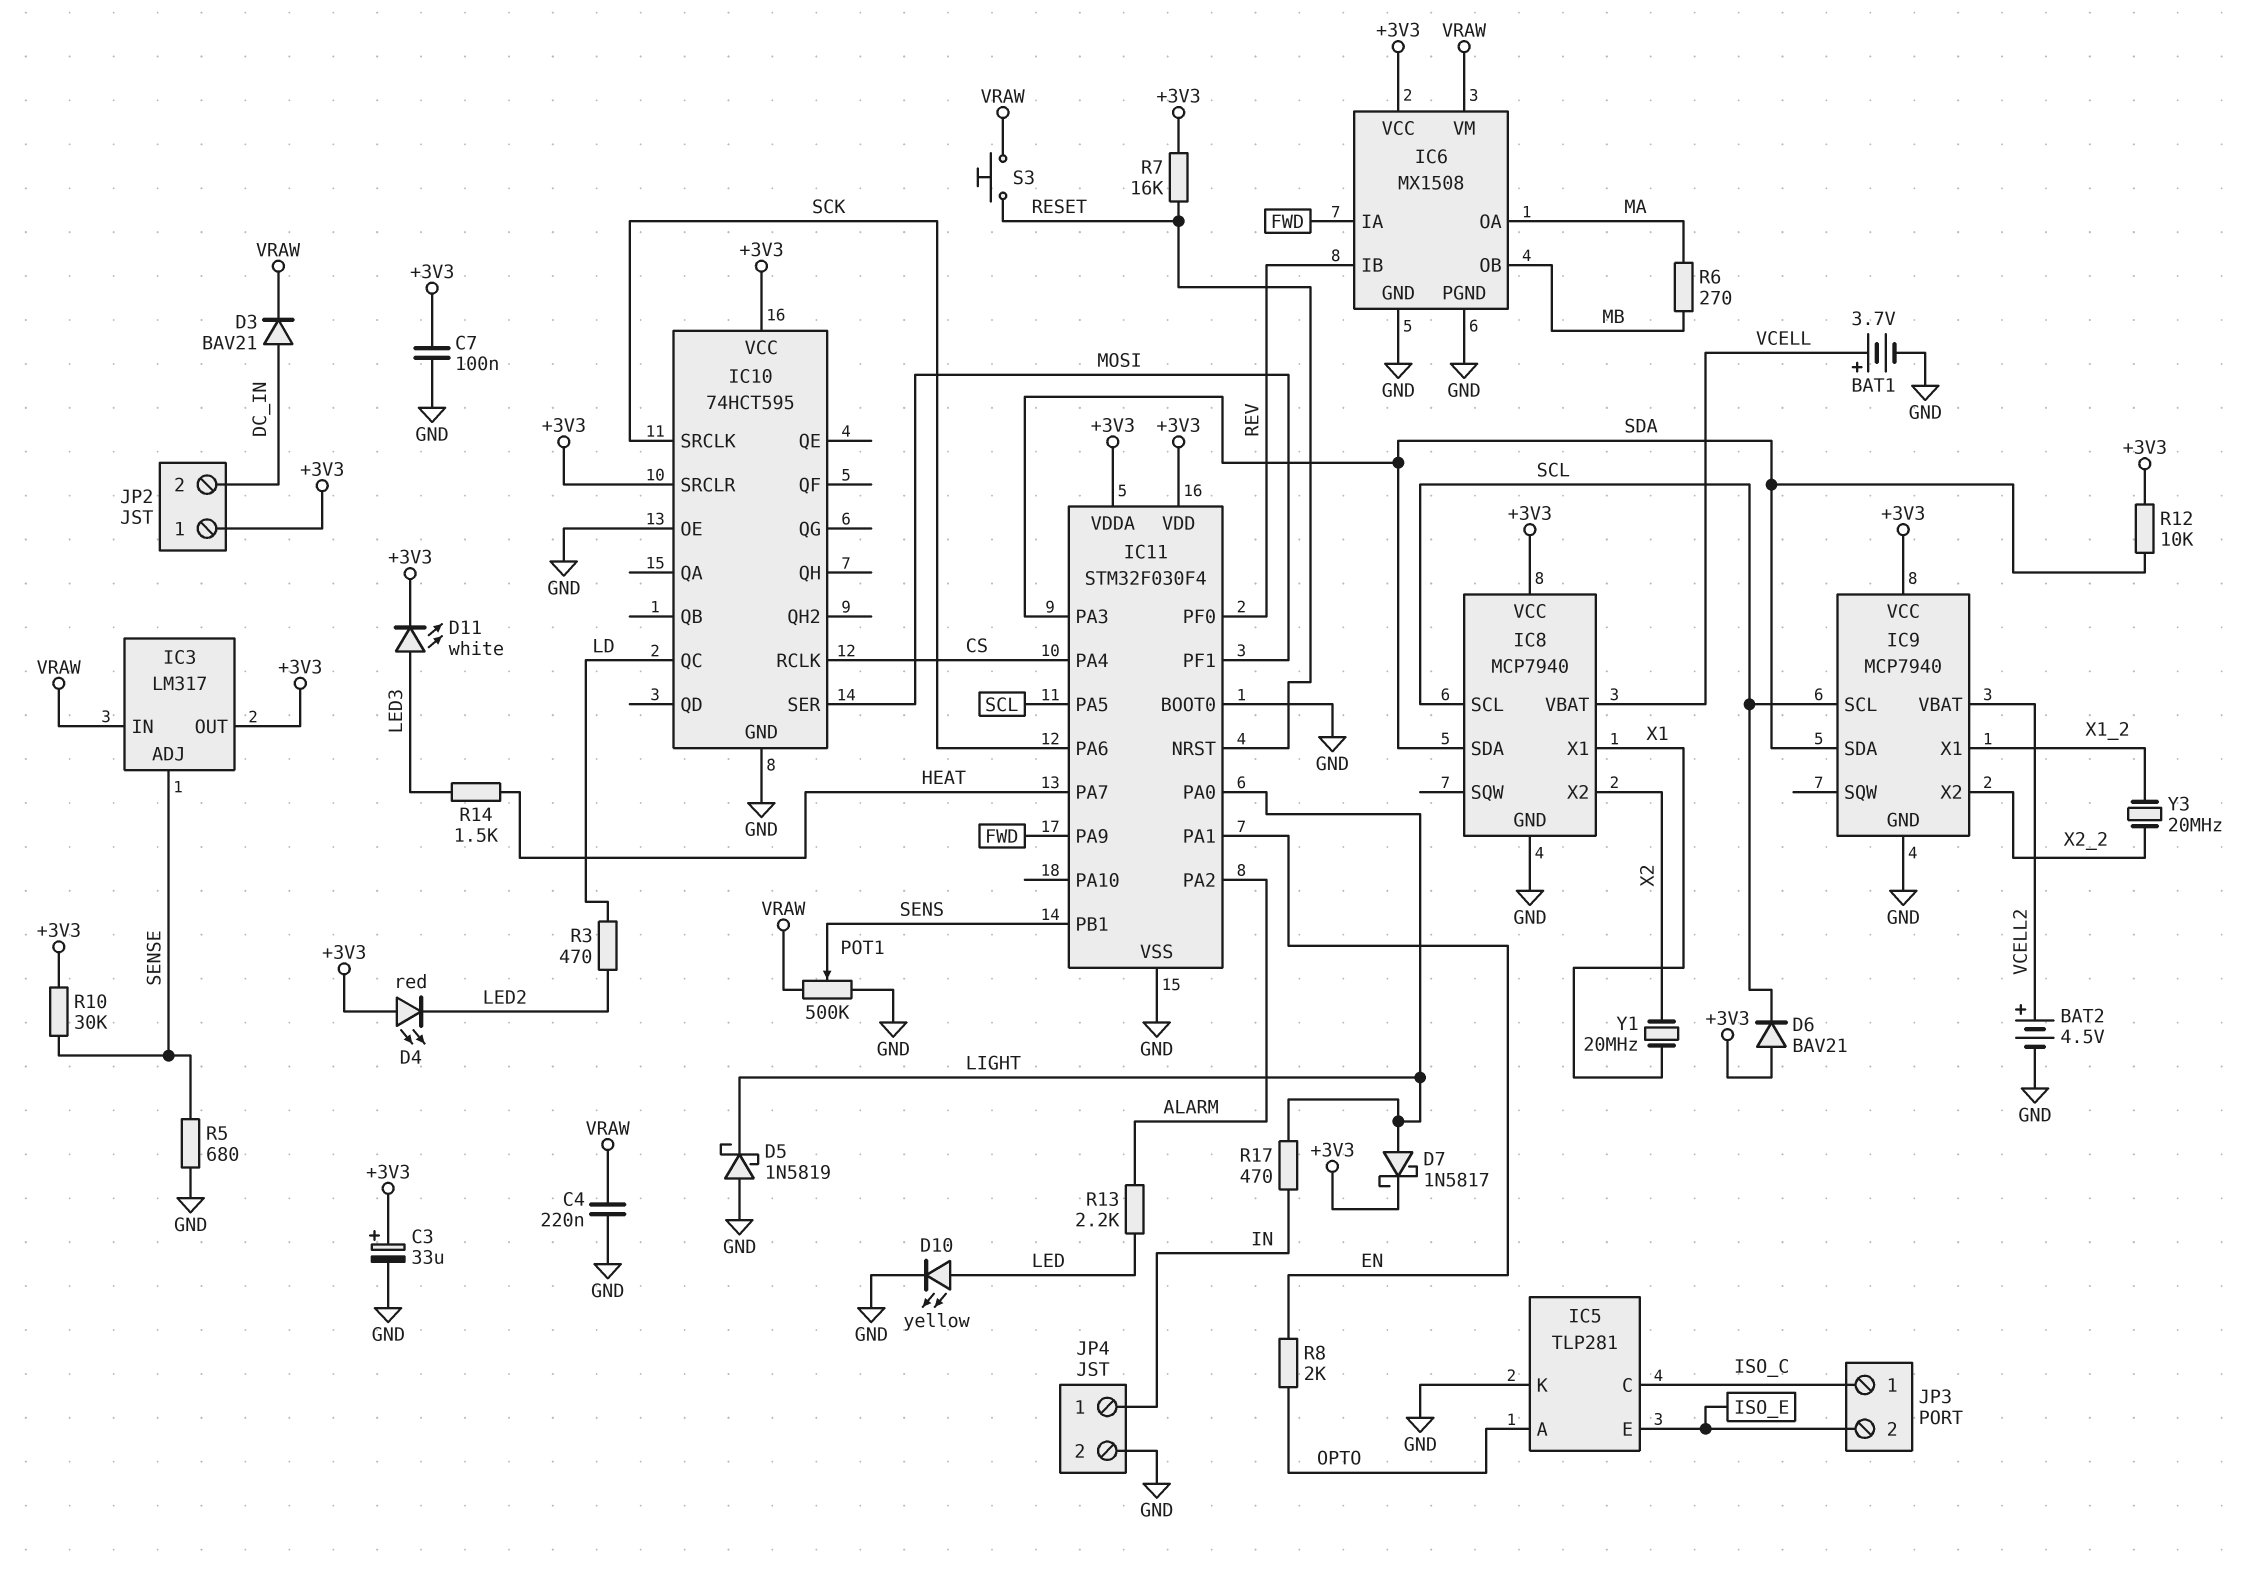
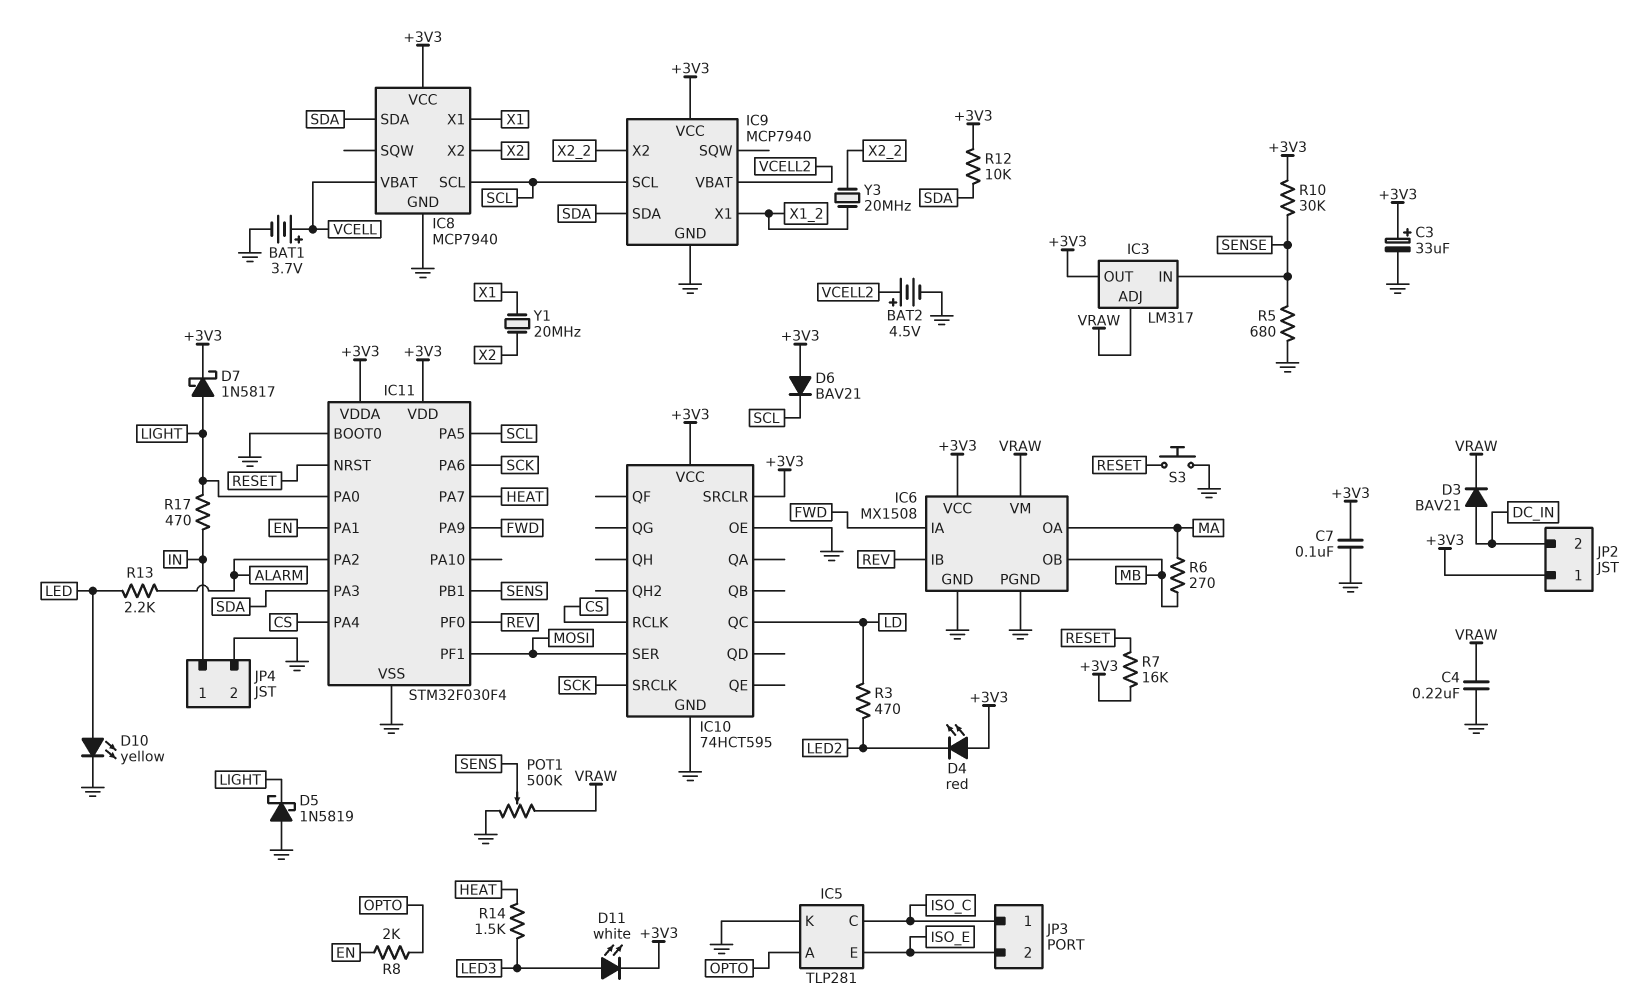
IC3 pin ADJ: SENSE -> VRAW
IC3 pin IN: VRAW -> SENSE
S3: button (RESET, VRAW) -> button (GND, RESET)

